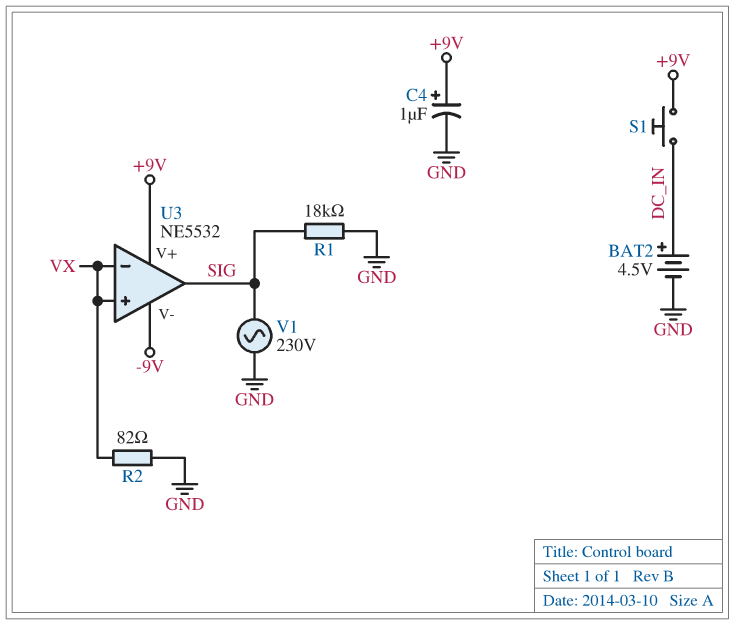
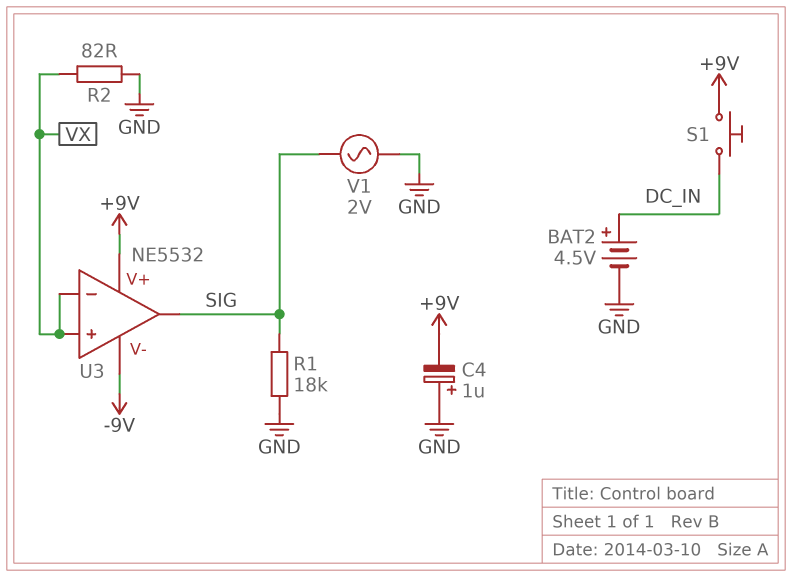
C4: 1uF (plus +9V, minus GND) -> 1uF (plus GND, minus +9V)
V1: AC 230V (GND, SIG) -> AC 2V (GND, SIG)

